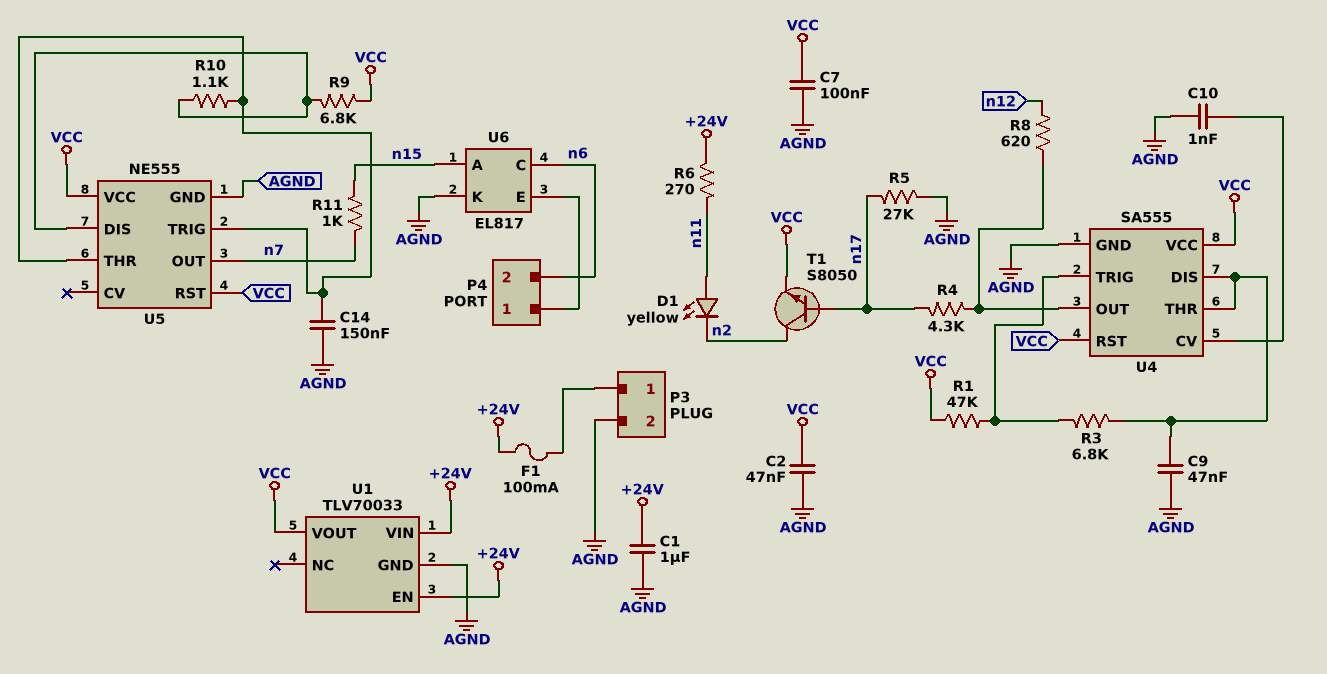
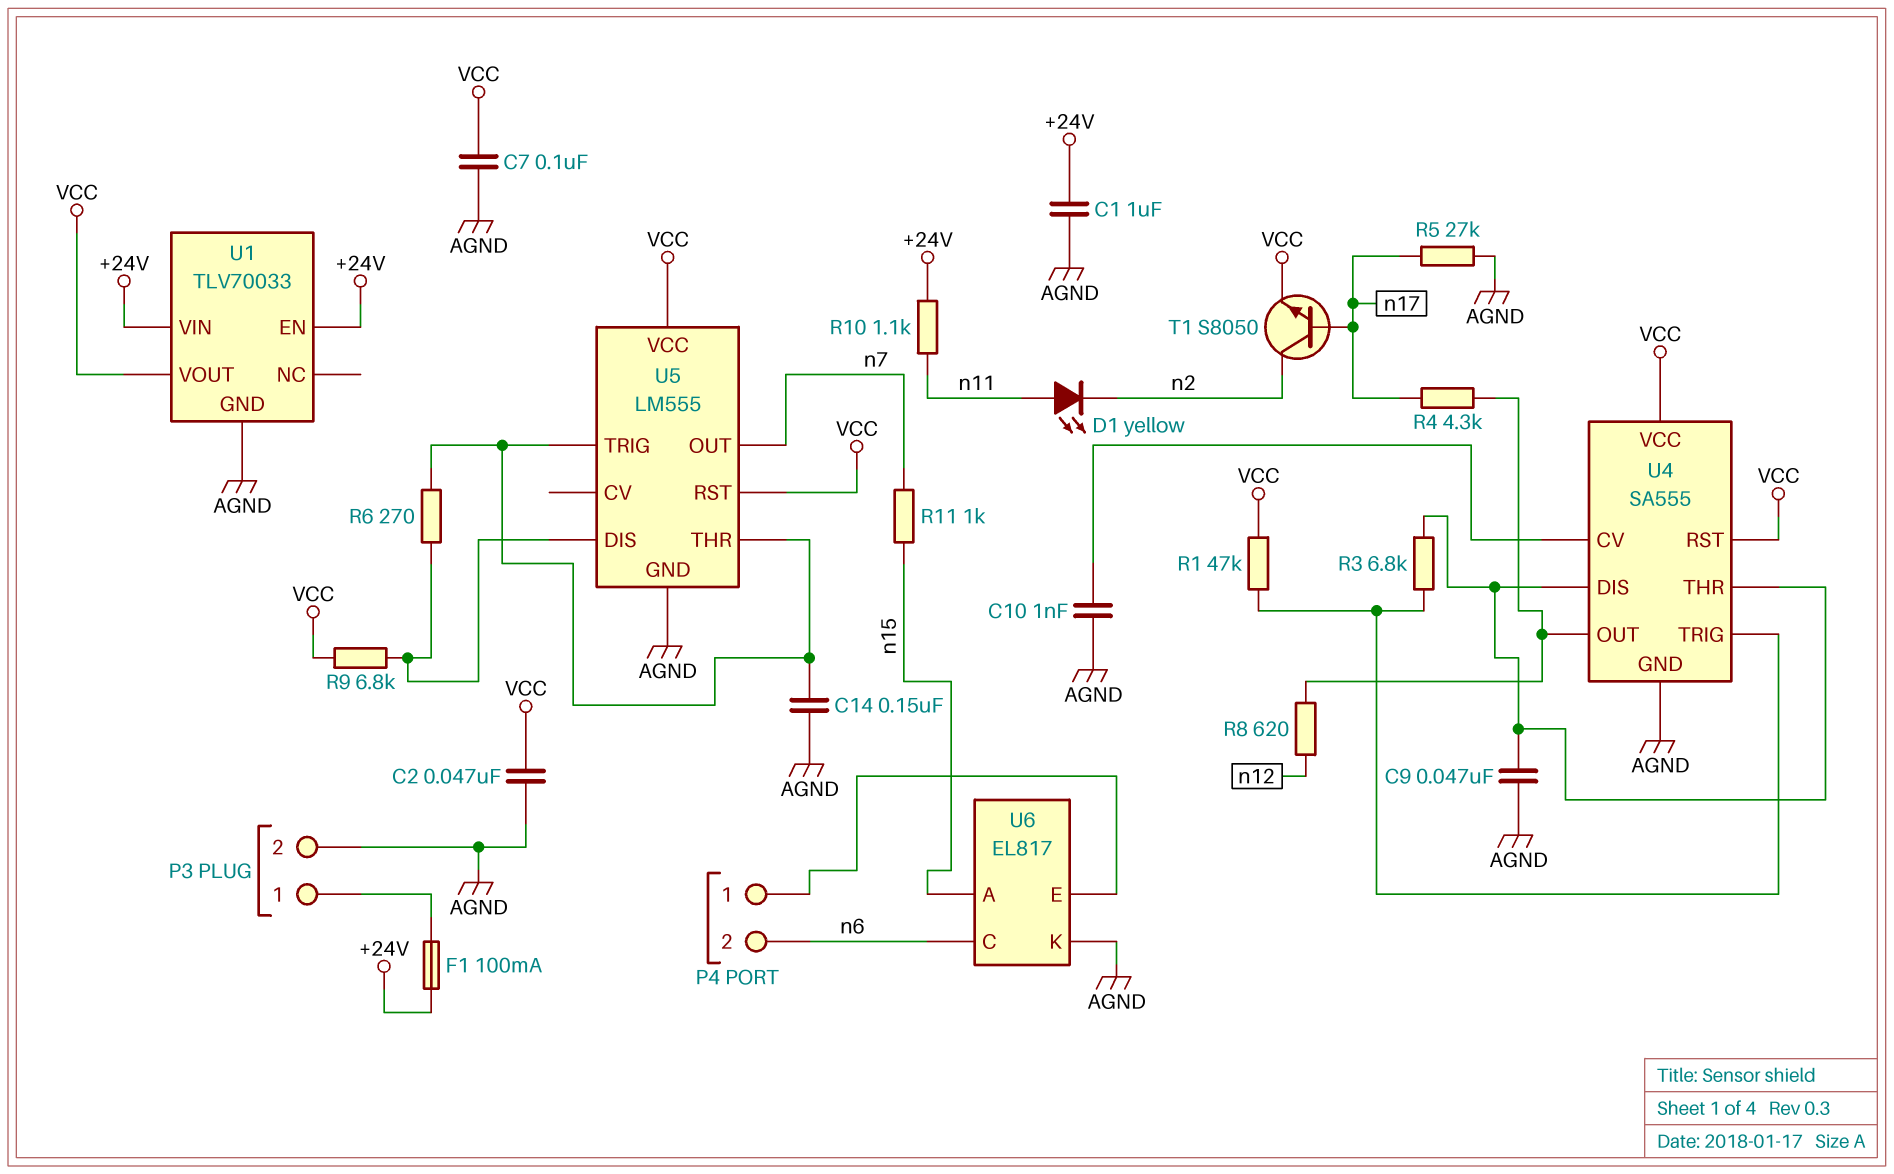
R6: 270 (+24V, n11) -> 270 (U5/DIS, U5/THR)
R10: 1.1k (U5/DIS, U5/THR) -> 1.1k (+24V, n11)
U5: NE555 -> LM555

